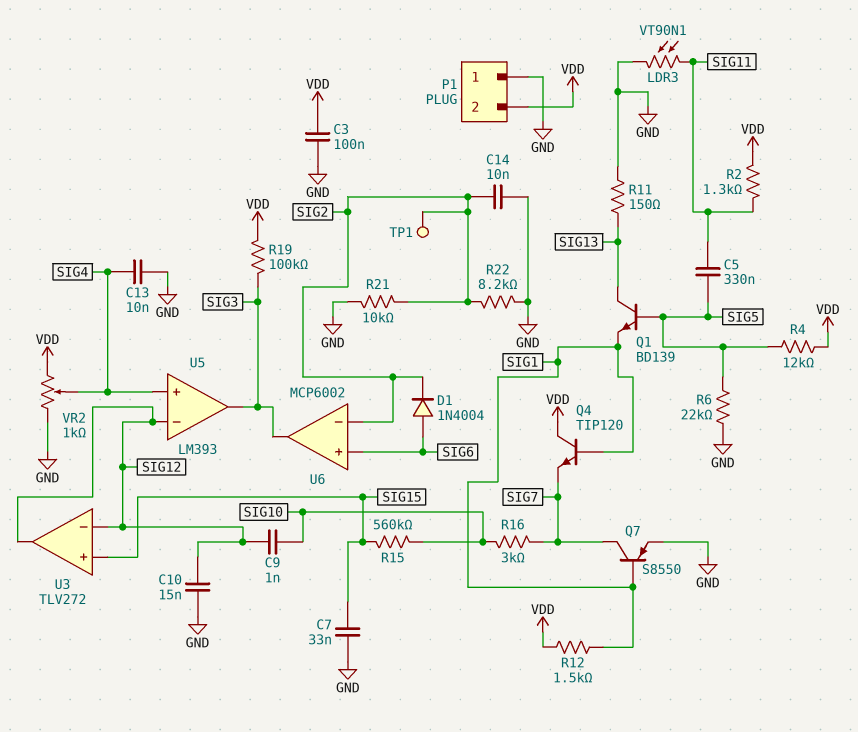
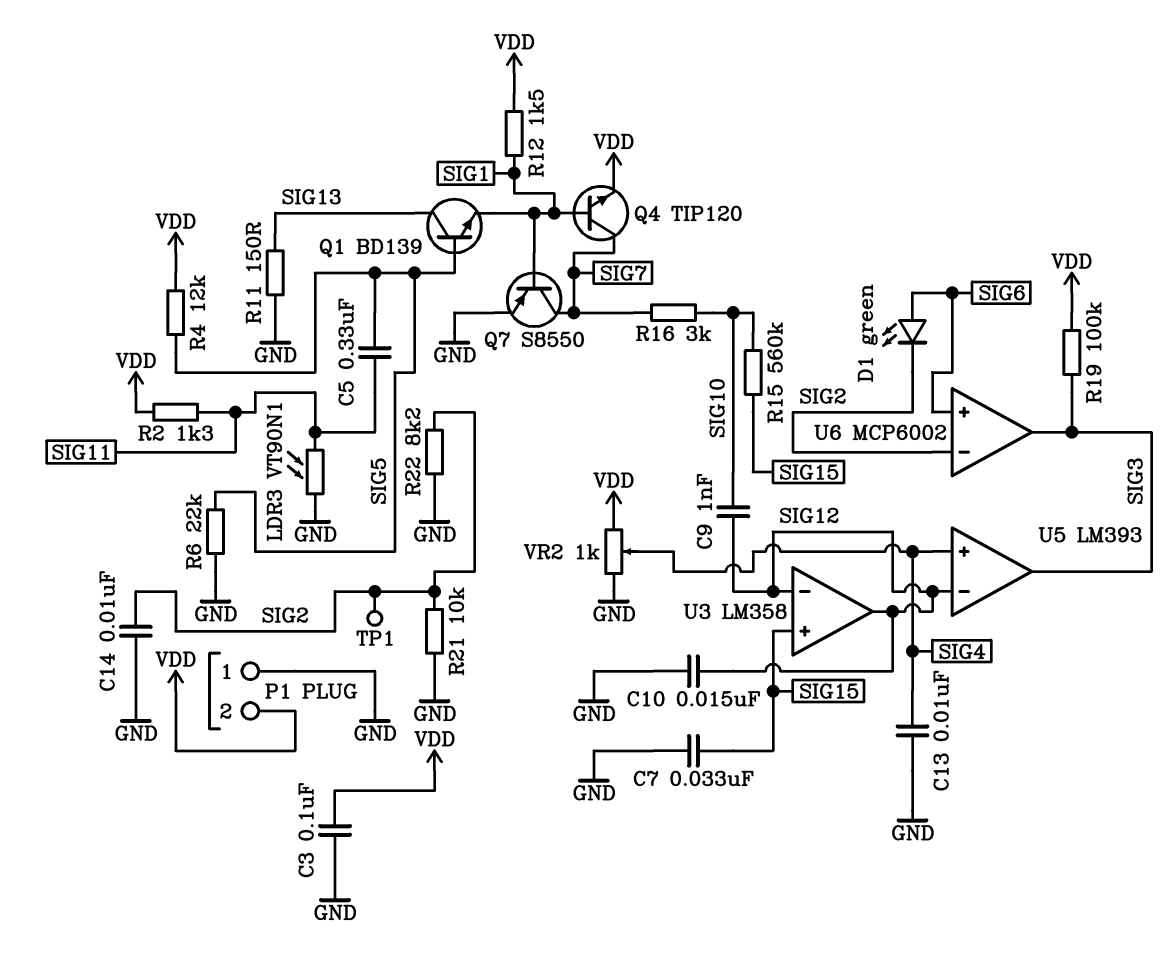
D1: diode 1N4004 (A SIG6, K SIG2) -> LED green (A SIG6, K SIG2)
Q4: NPN TIP120 (B SIG1, C VDD, E SIG7) -> NPN TIP120 (B SIG1, C SIG7, E VDD)
U3: TLV272 -> LM358

